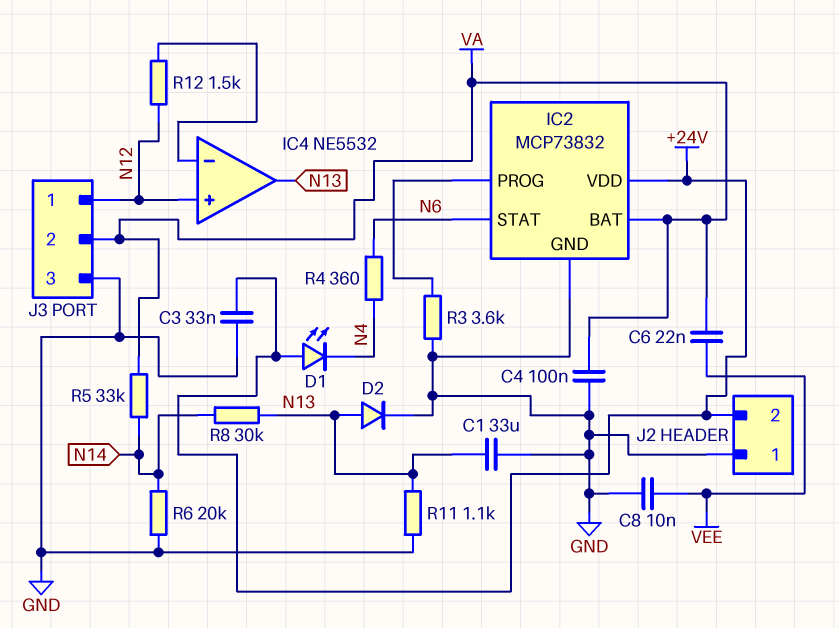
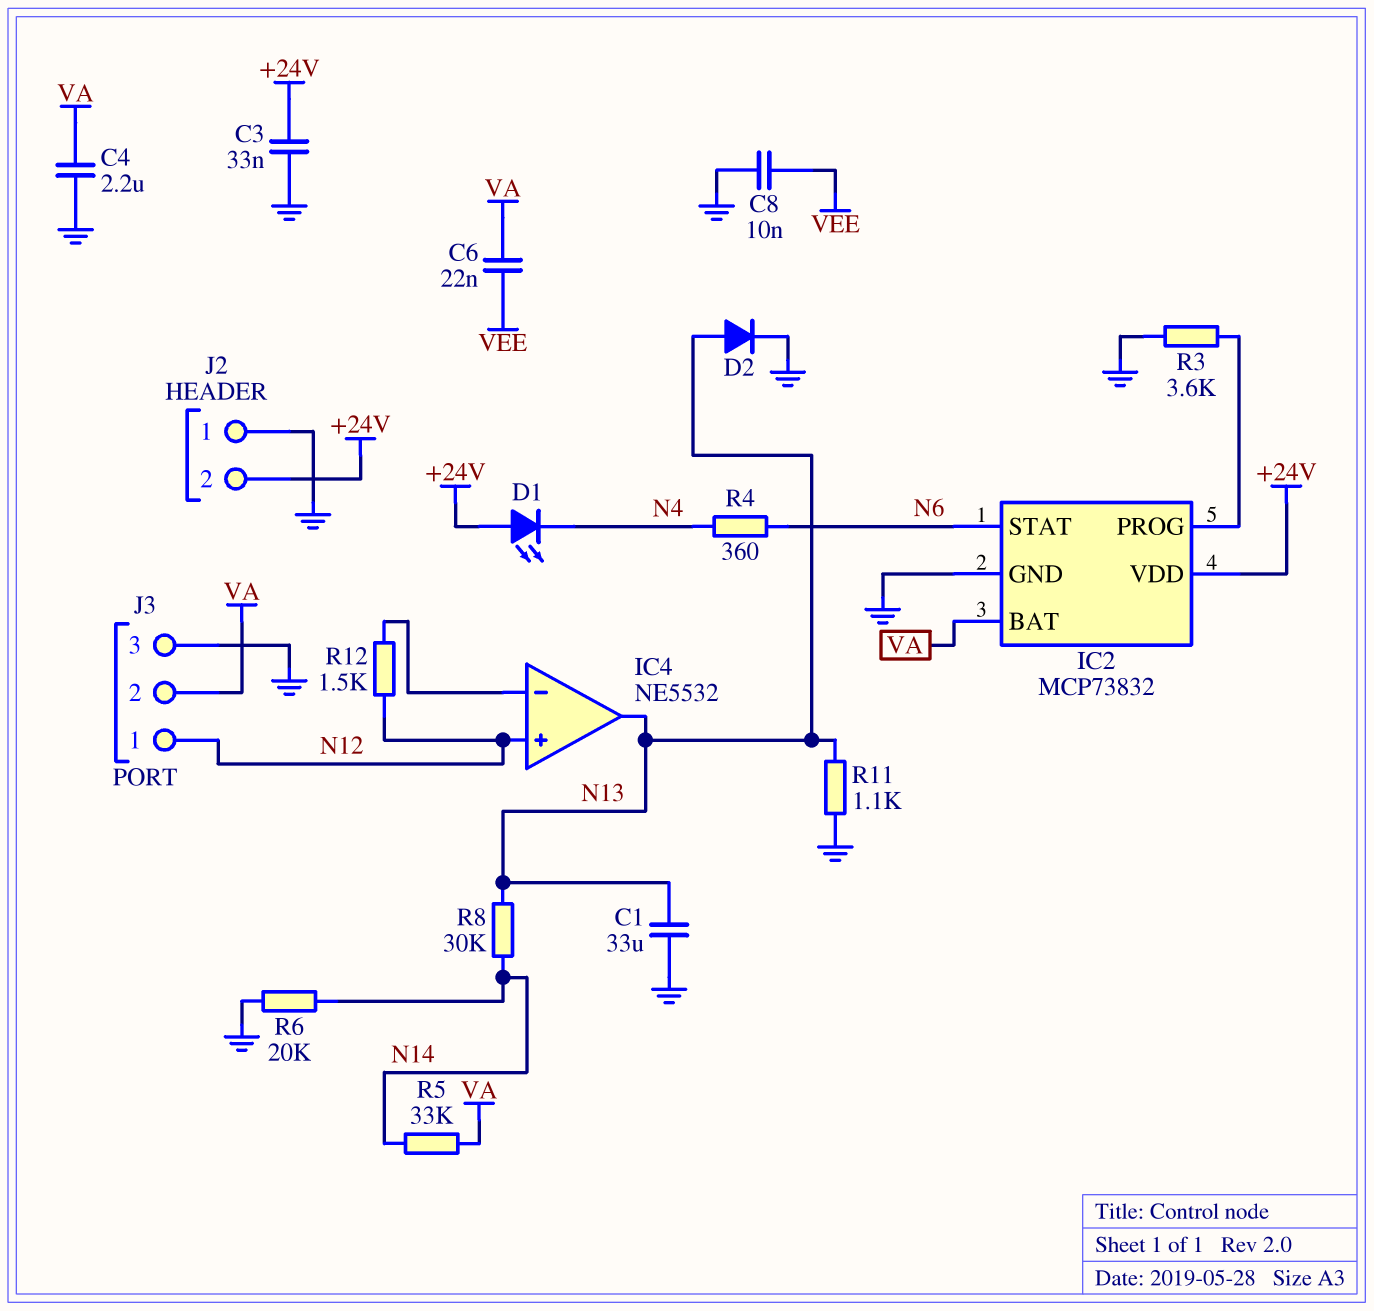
C4: 100nF (GND, VA) -> 2.2uF (GND, VA)

